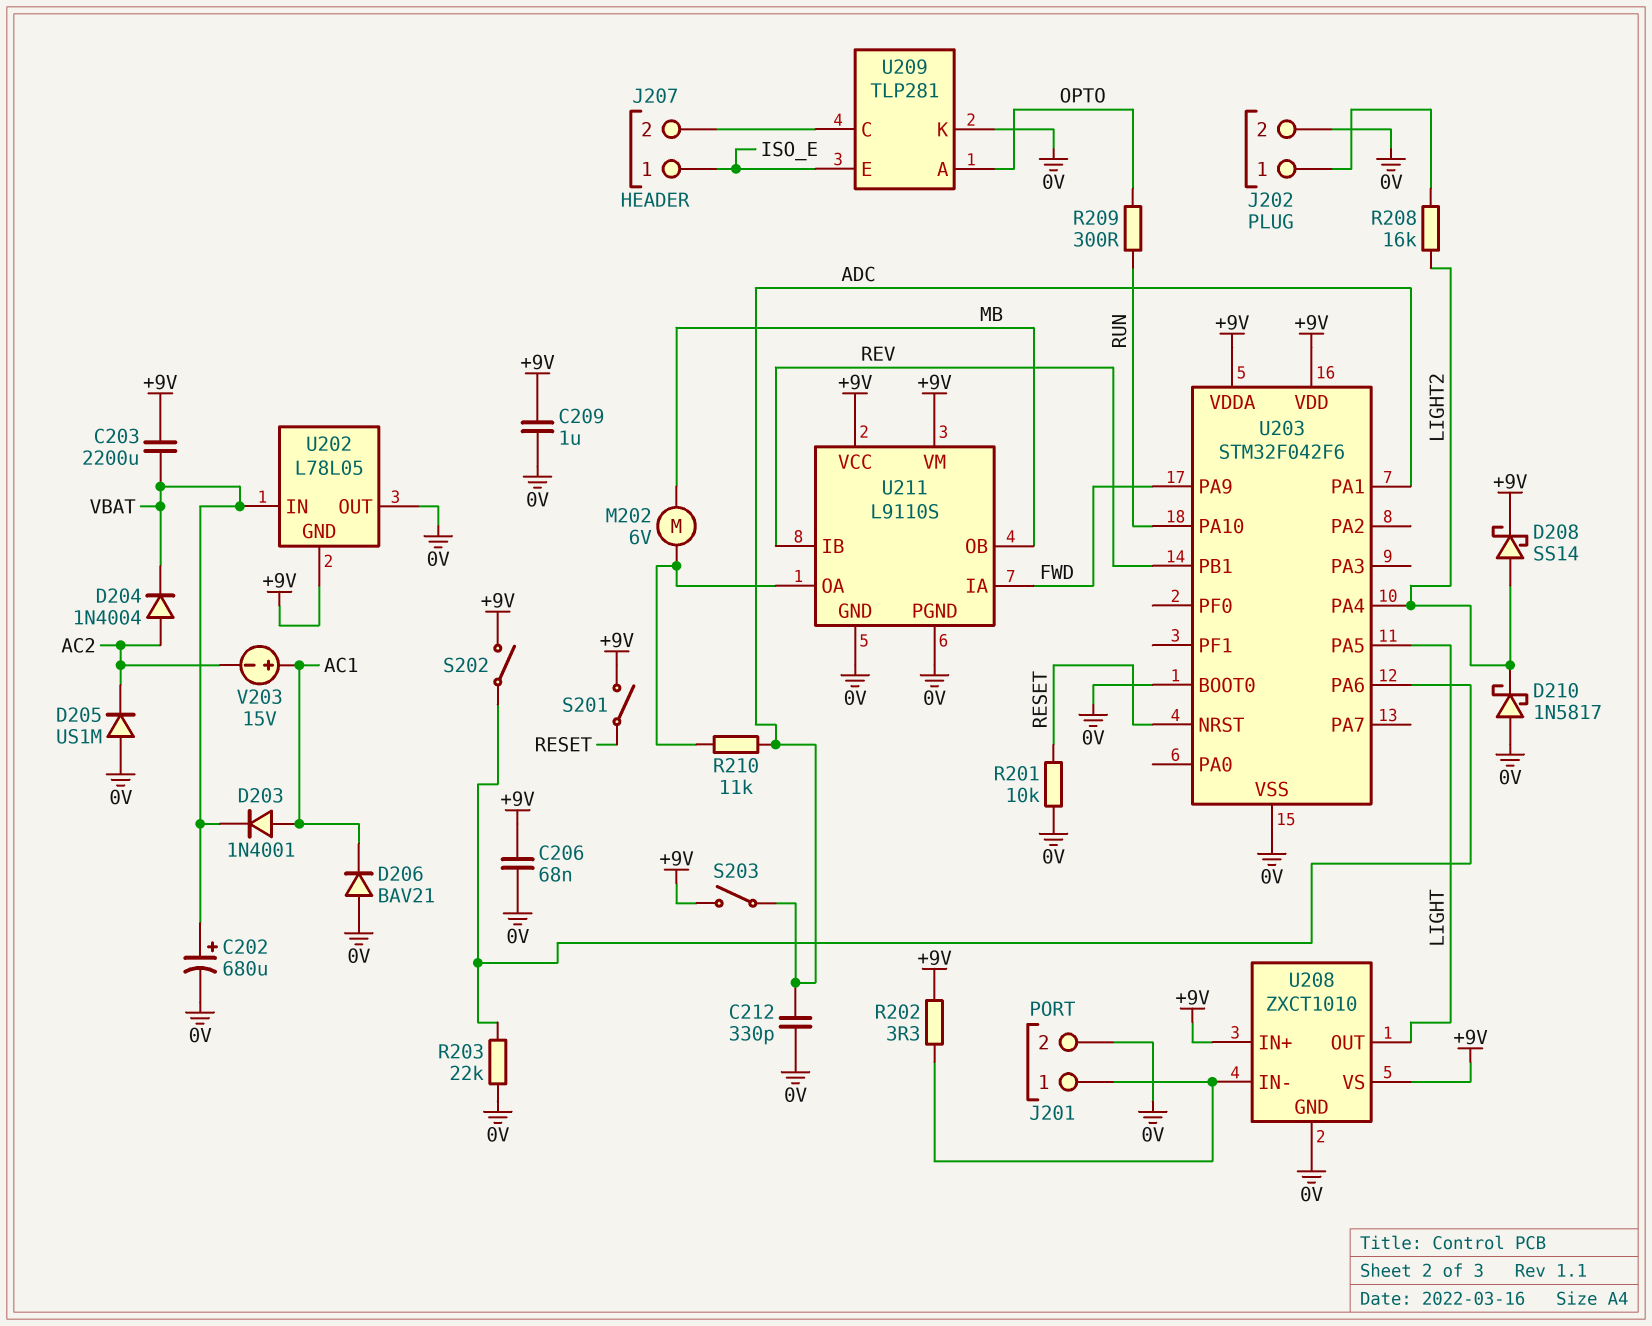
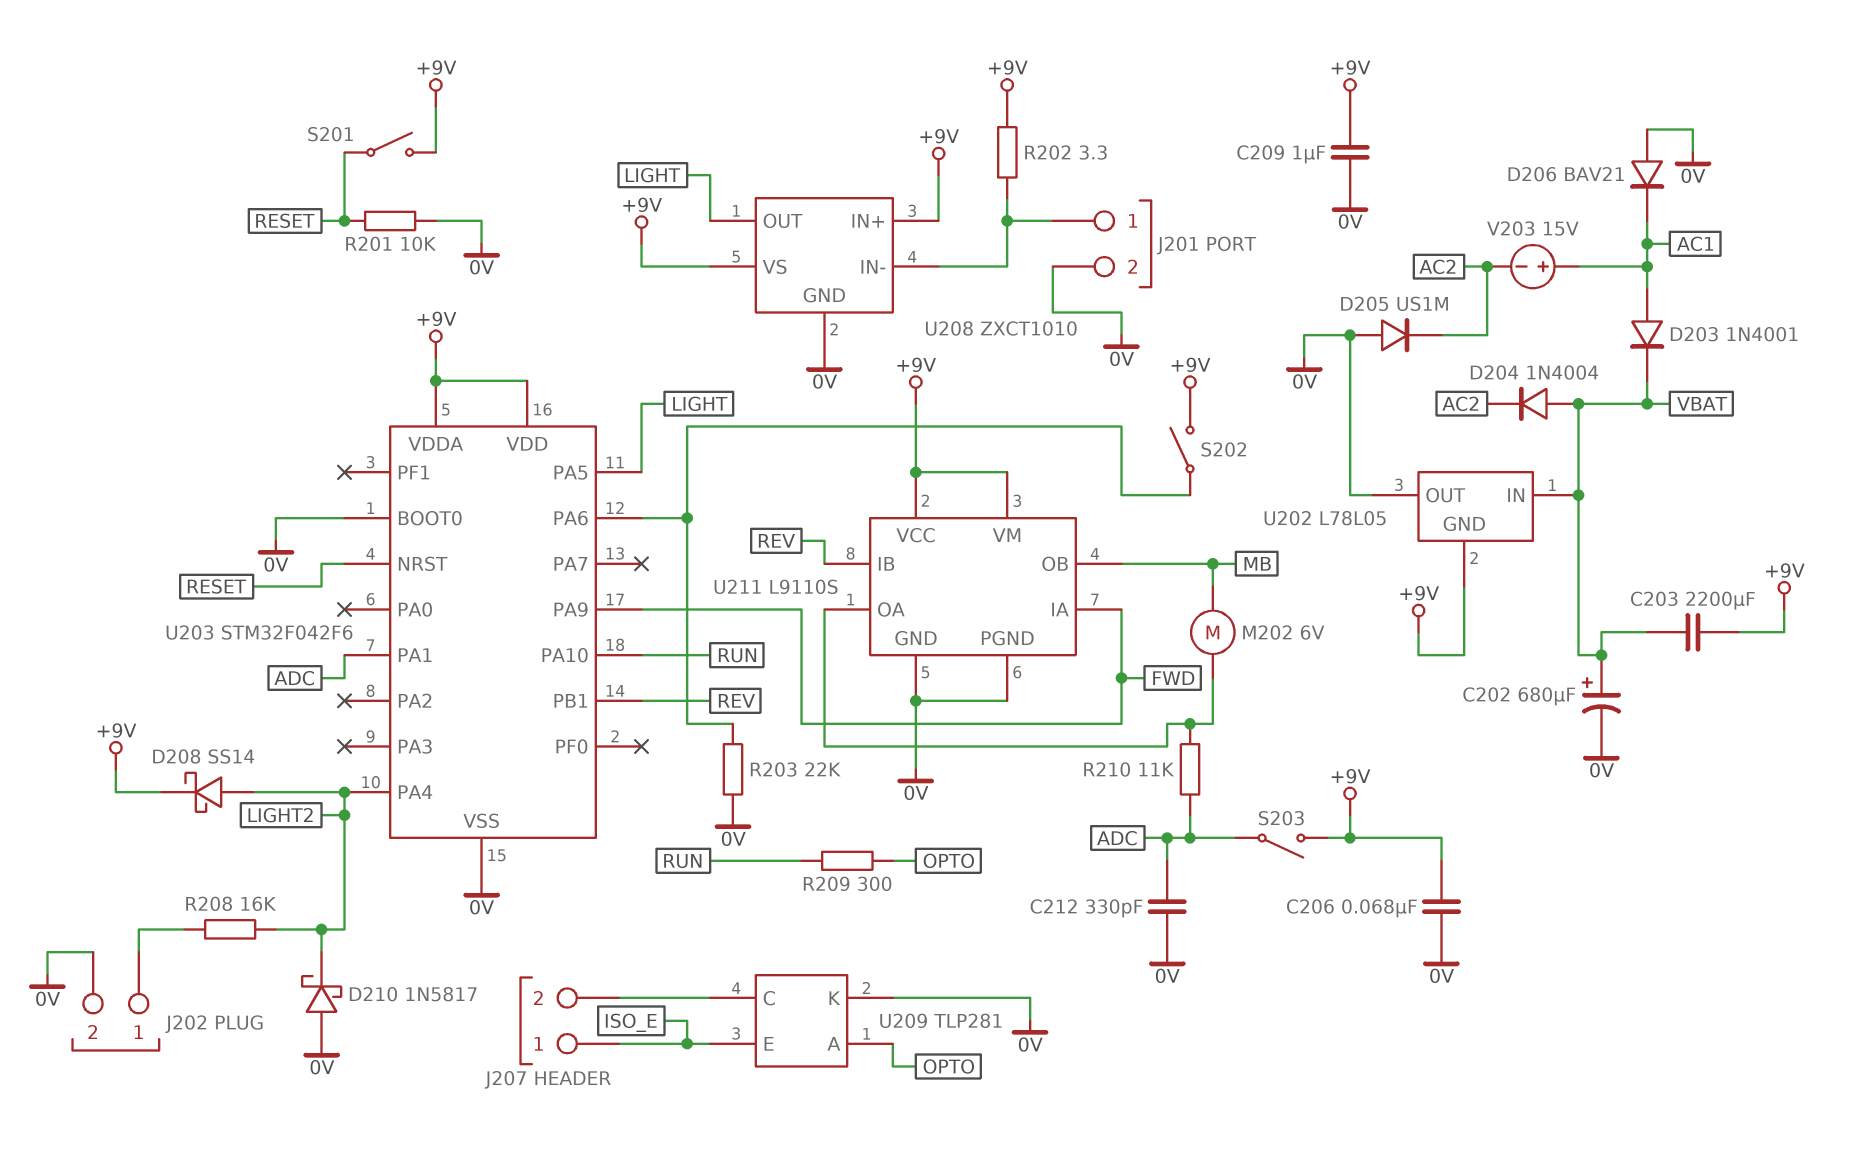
D204: diode 1N4004 (A AC2, K VBAT) -> diode 1N4004 (A VBAT, K AC2)

